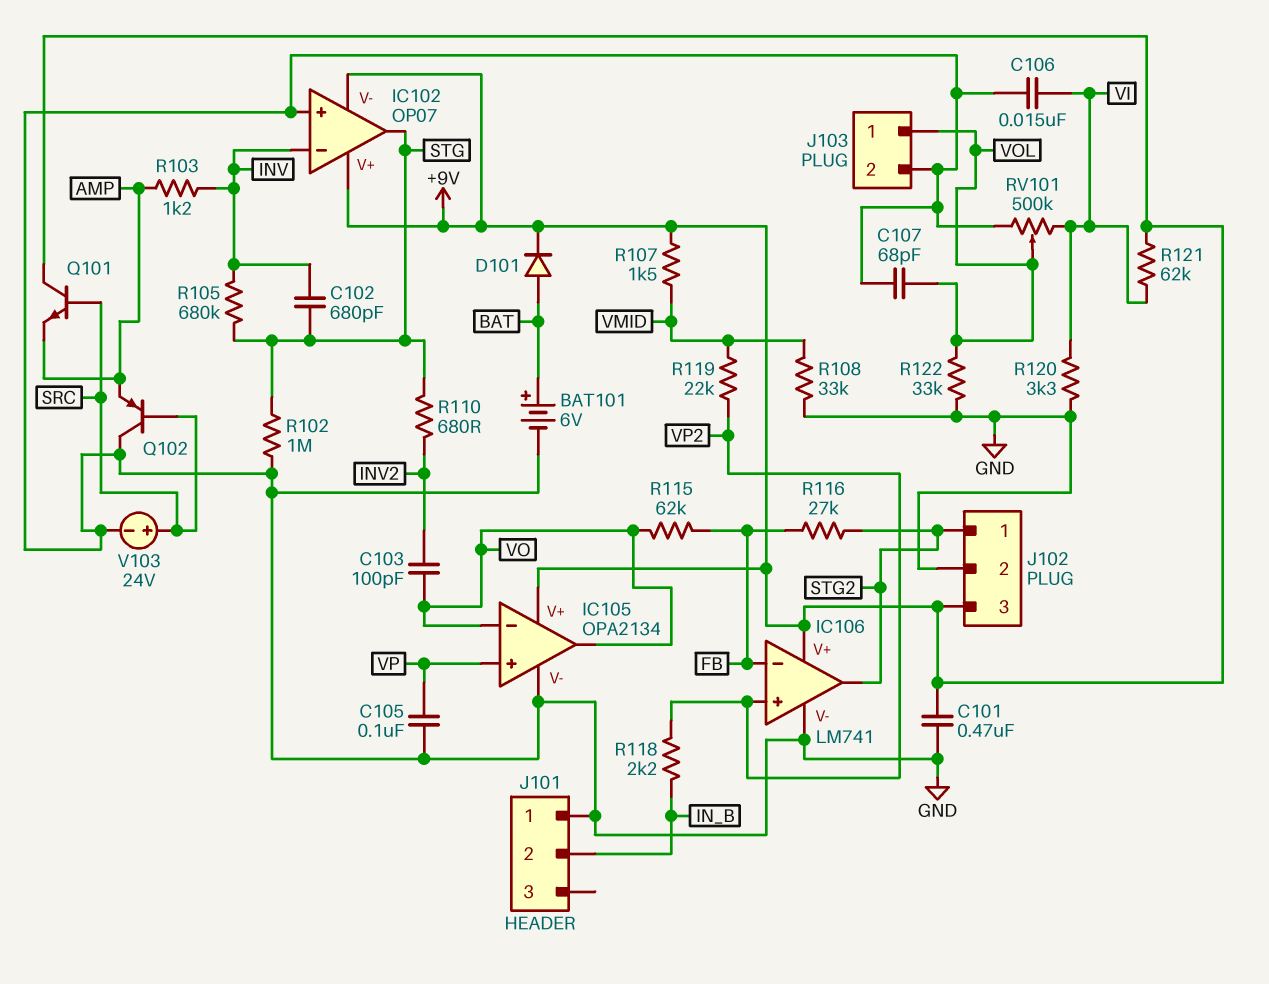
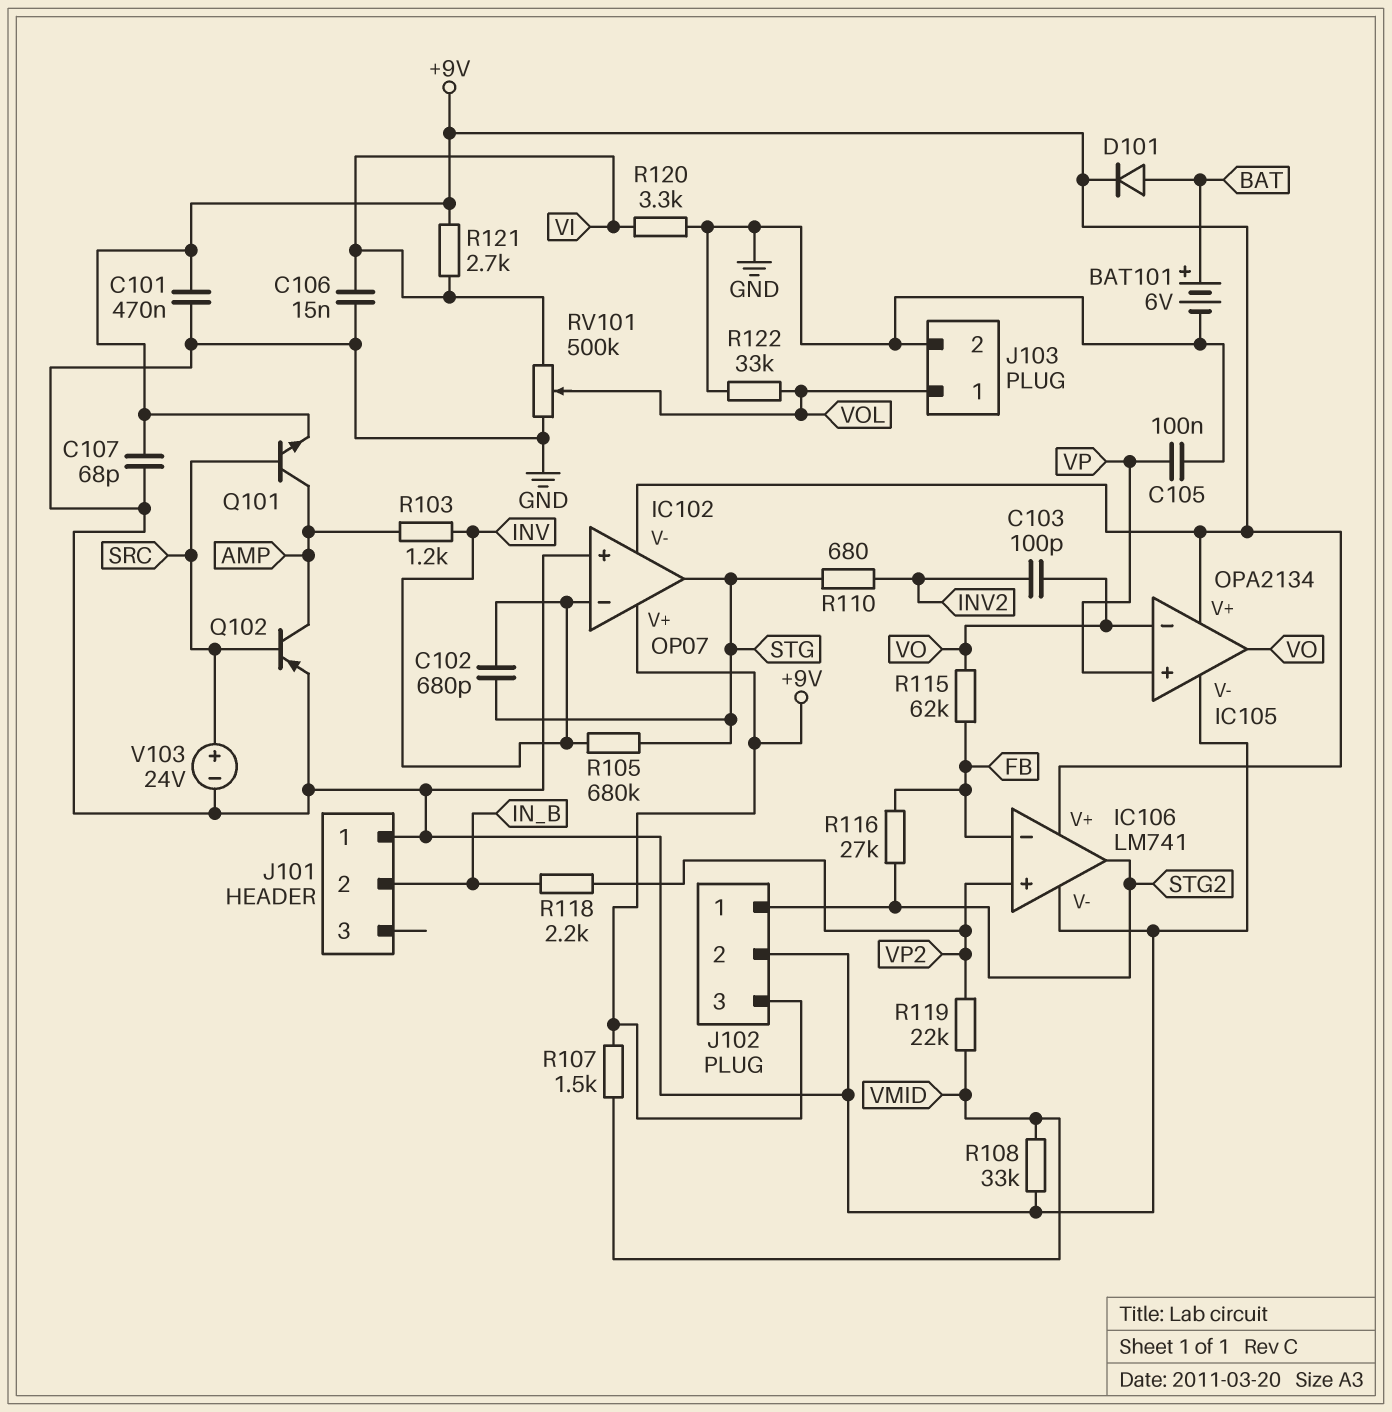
C107: 68pF (GND, VOL) -> 68pF (+9V, GND)
Q101: NPN (B SRC, C +9V, E AMP) -> NPN (B SRC, C AMP, E +9V)
Q102: PNP (B SRC, C GND, E AMP) -> PNP (B SRC, C AMP, E GND)
R102: 1M (GND, STG) -> none
R121: 62k (+9V, VI) -> 2.7k (+9V, VI)

